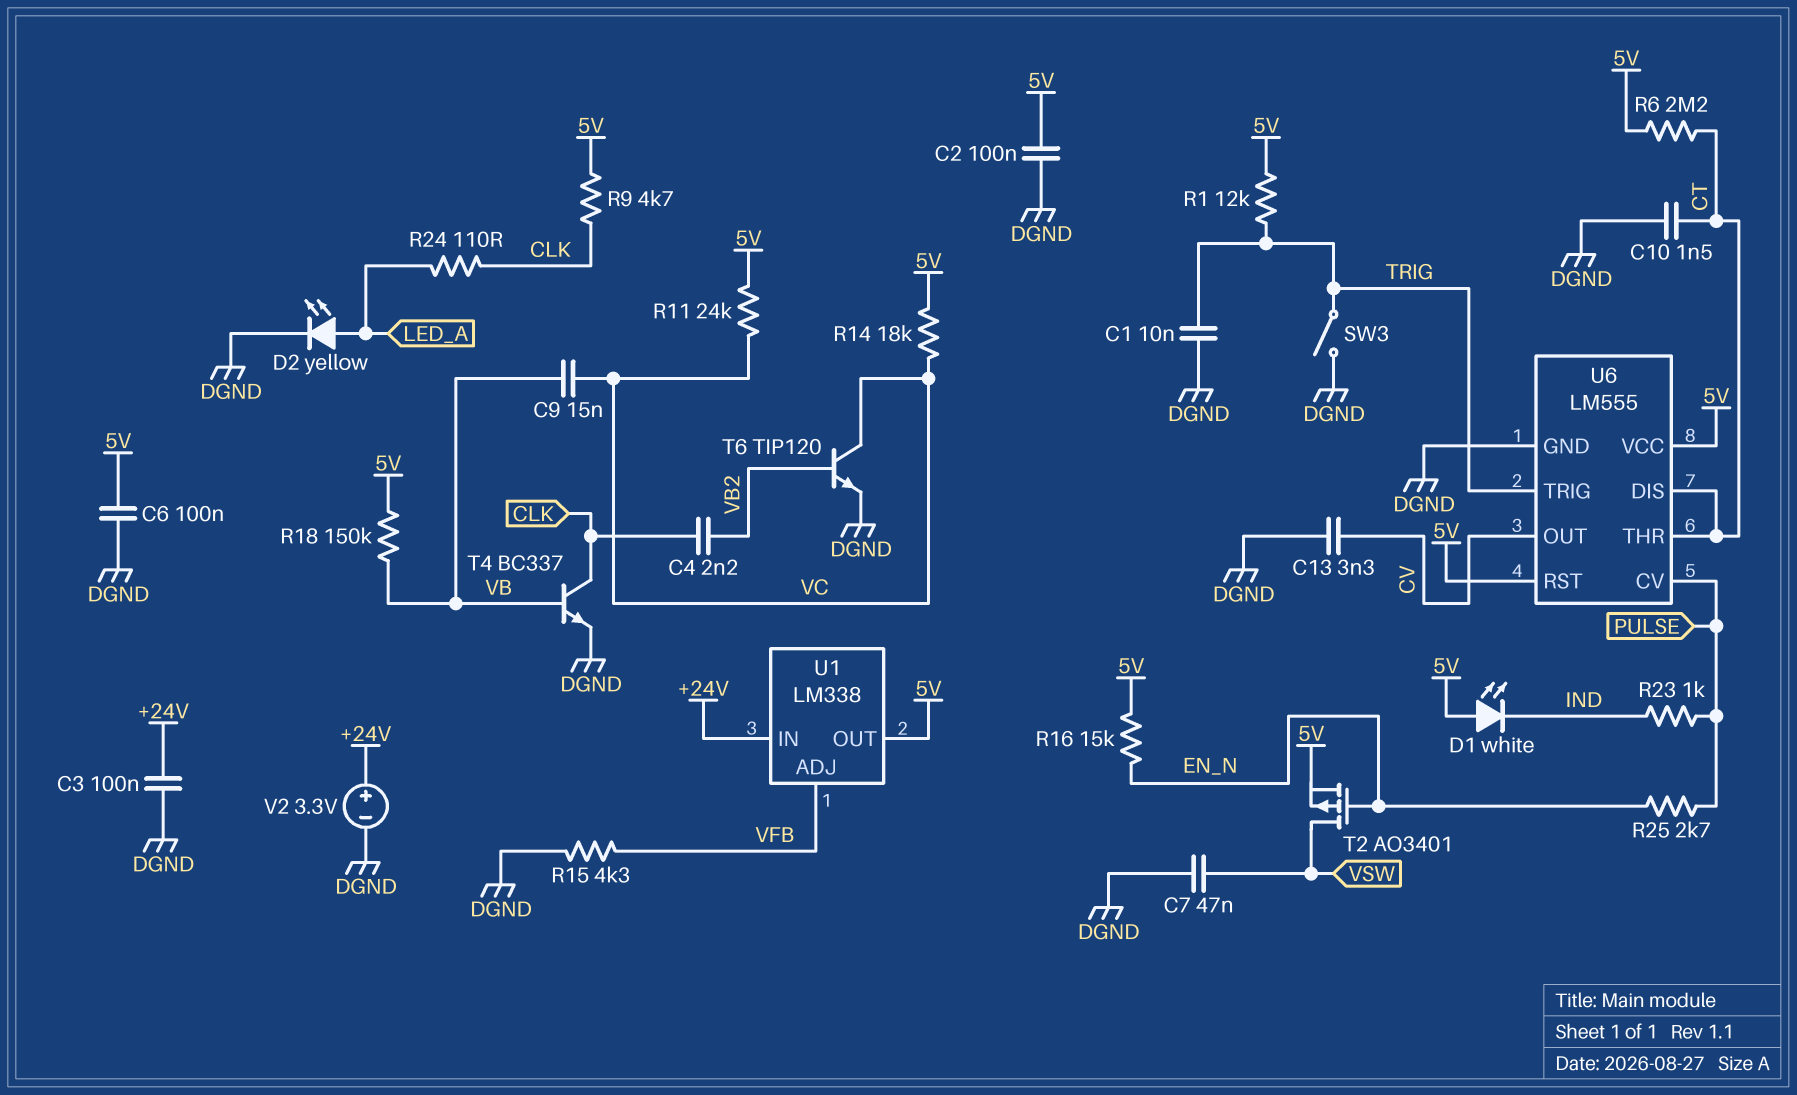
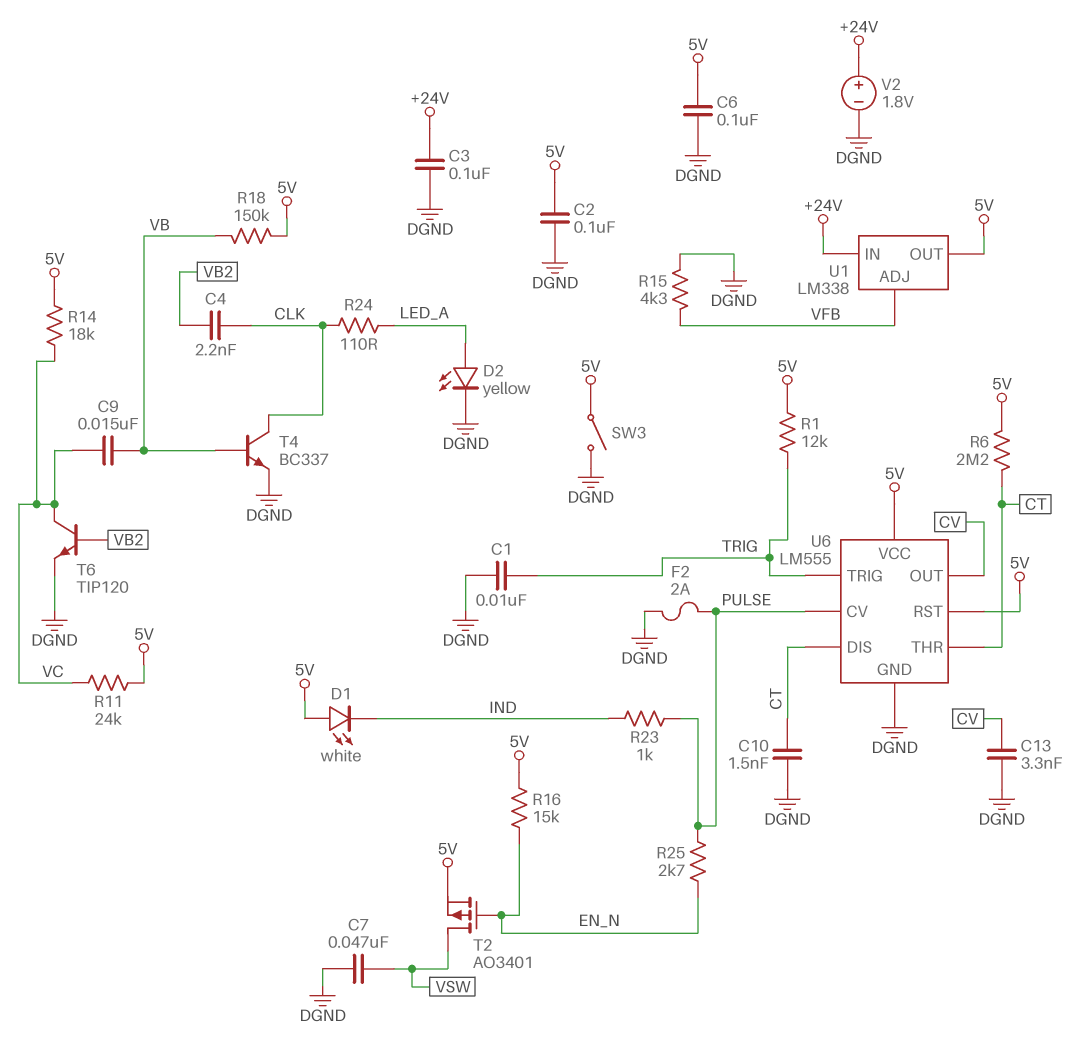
F2: none -> 2A (DGND, PULSE)
R9: 4.7k (5V, CLK) -> none
SW3: switch (DGND, TRIG) -> switch (5V, DGND)
V2: 3.3V (plus +24V, minus DGND) -> 1.8V (plus +24V, minus DGND)

